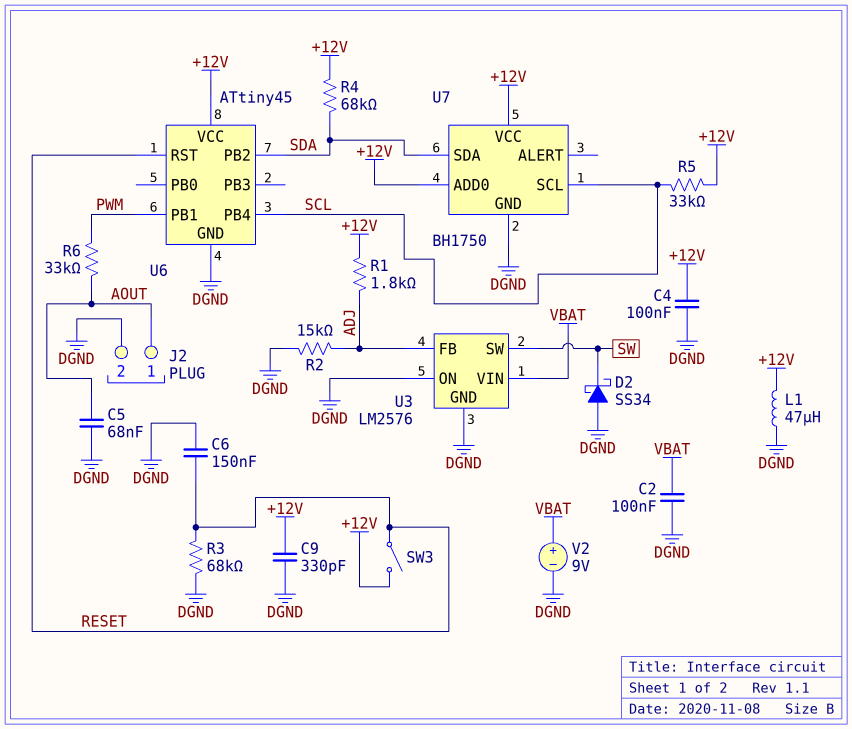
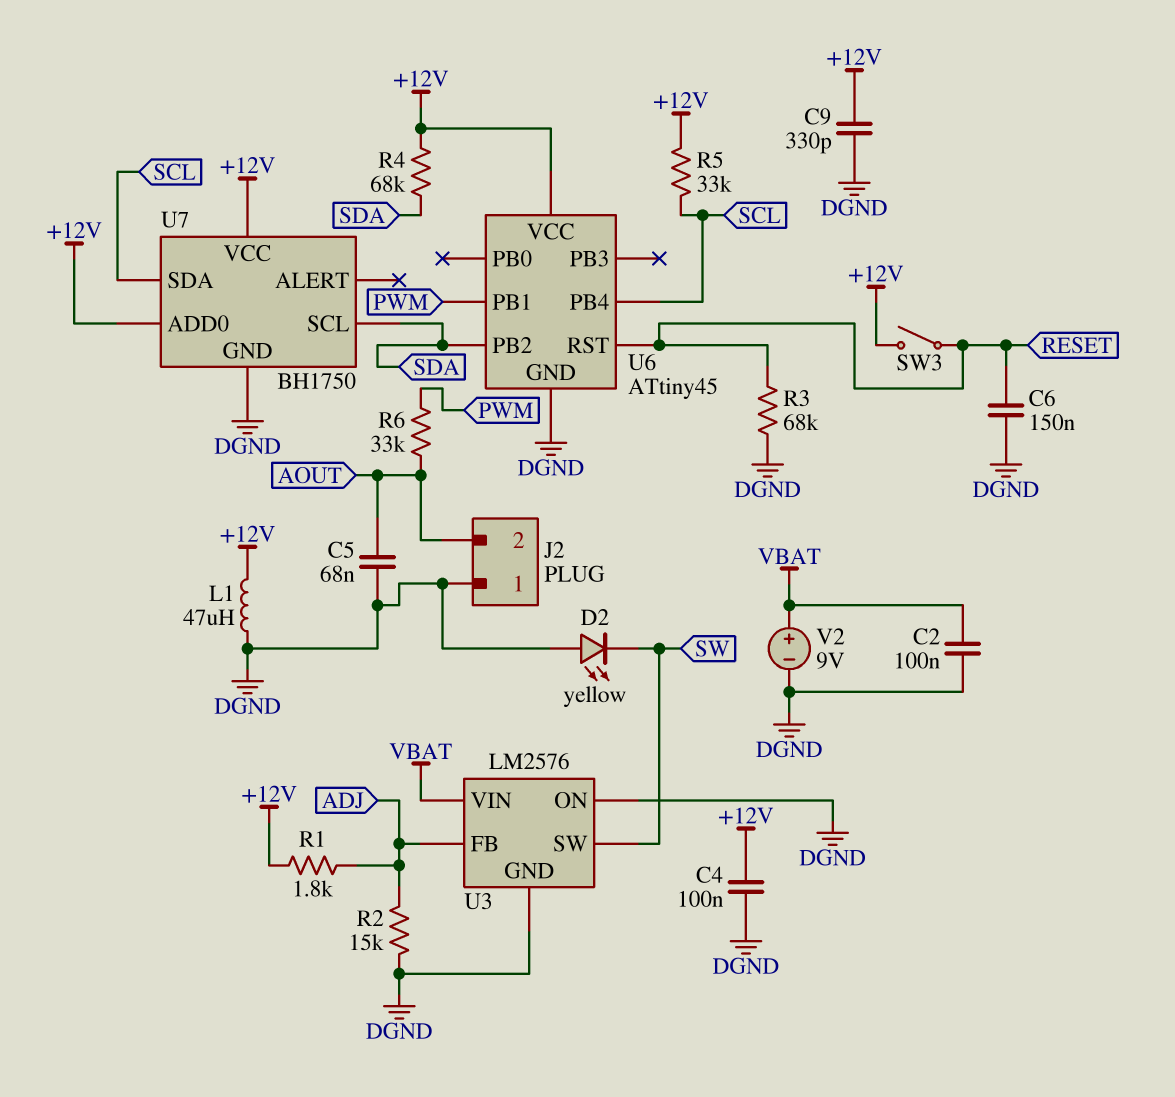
D2: schottky SS34 (A DGND, K SW) -> LED yellow (A DGND, K SW)
J2 pin 1: AOUT -> DGND
J2 pin 2: DGND -> AOUT
U7 pin SCL: SCL -> SDA
U7 pin SDA: SDA -> SCL

